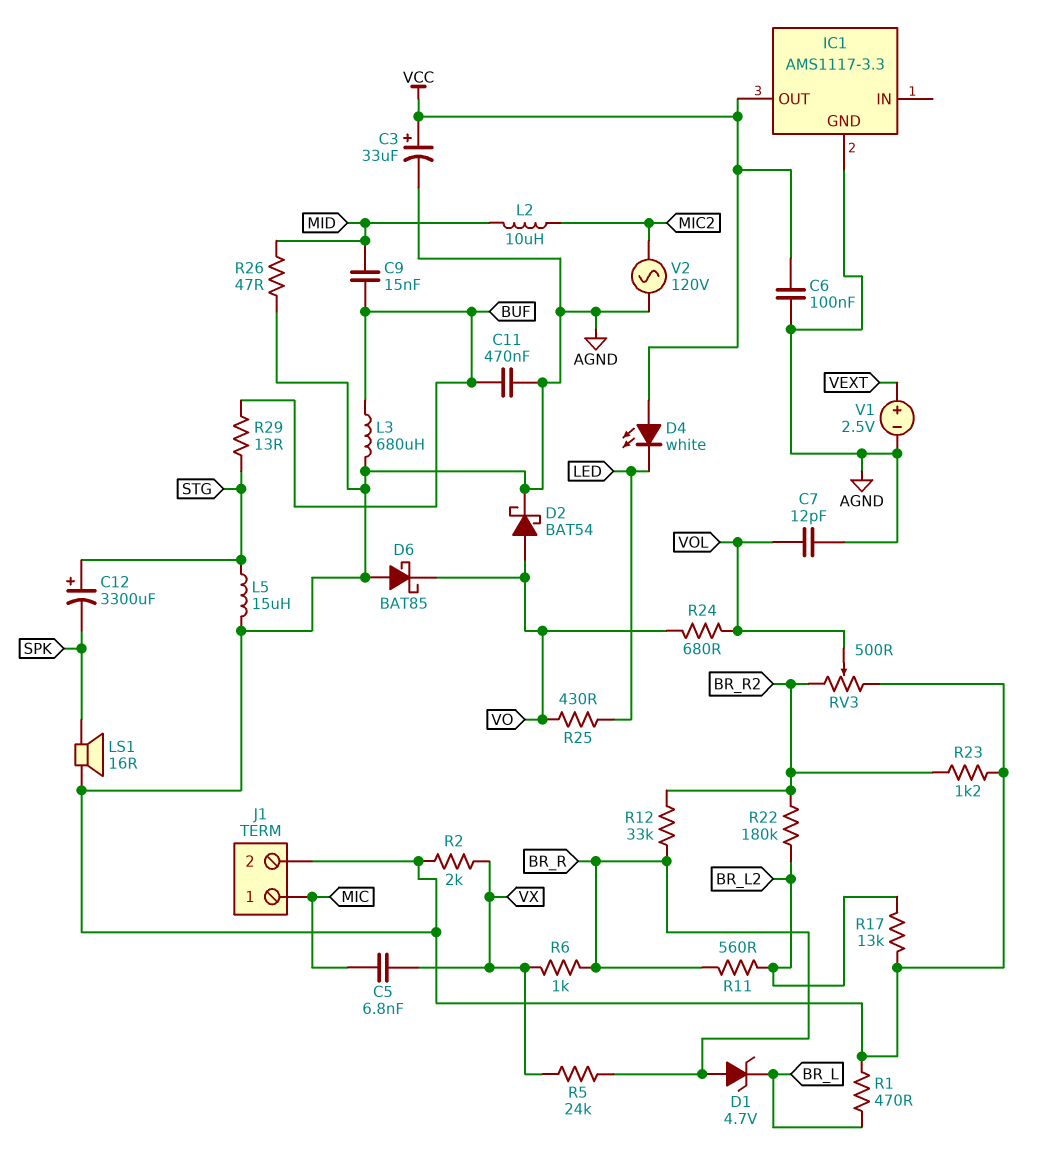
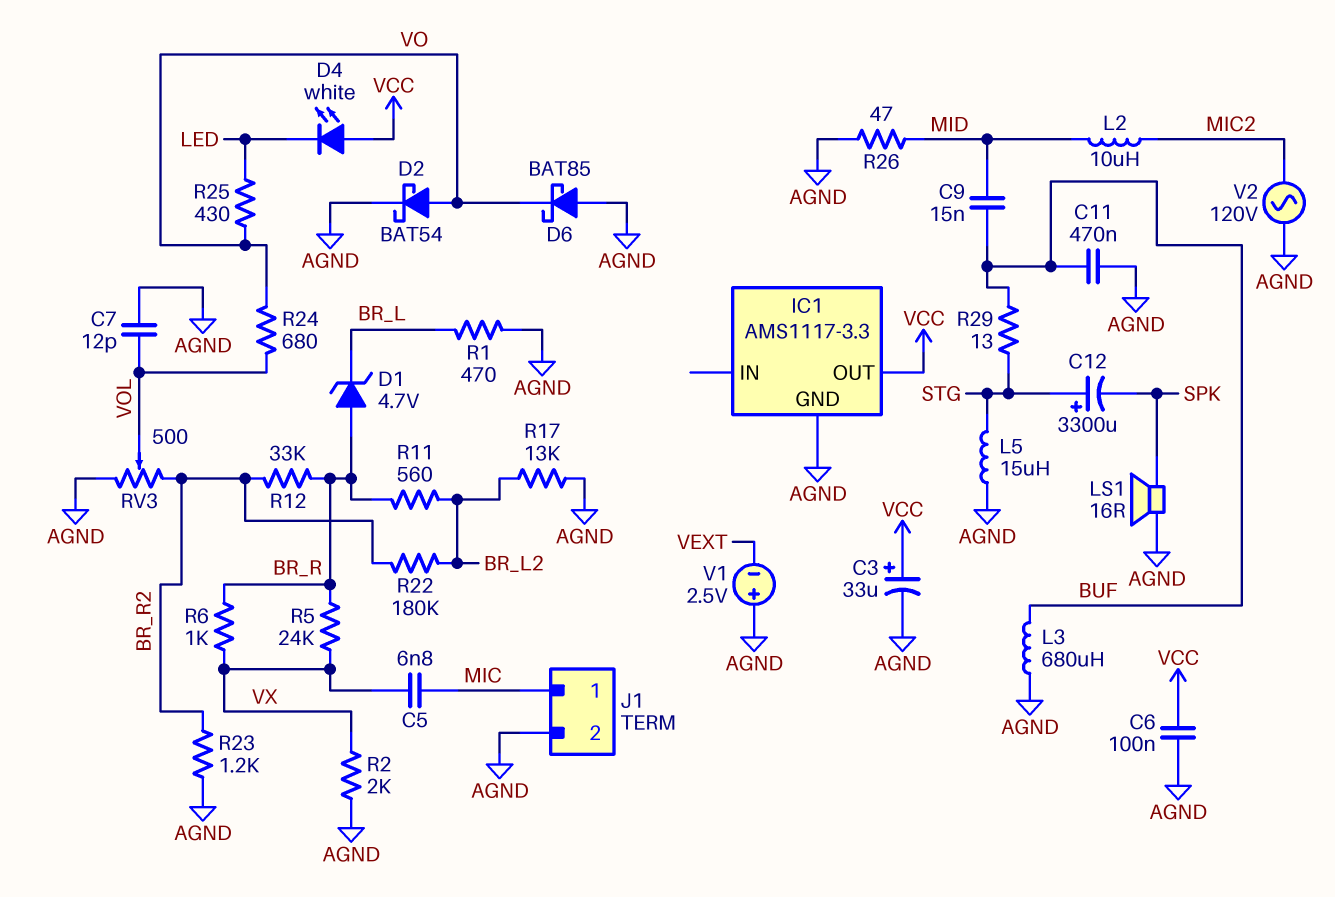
V1: 2.5V (plus VEXT, minus AGND) -> 2.5V (plus AGND, minus VEXT)

